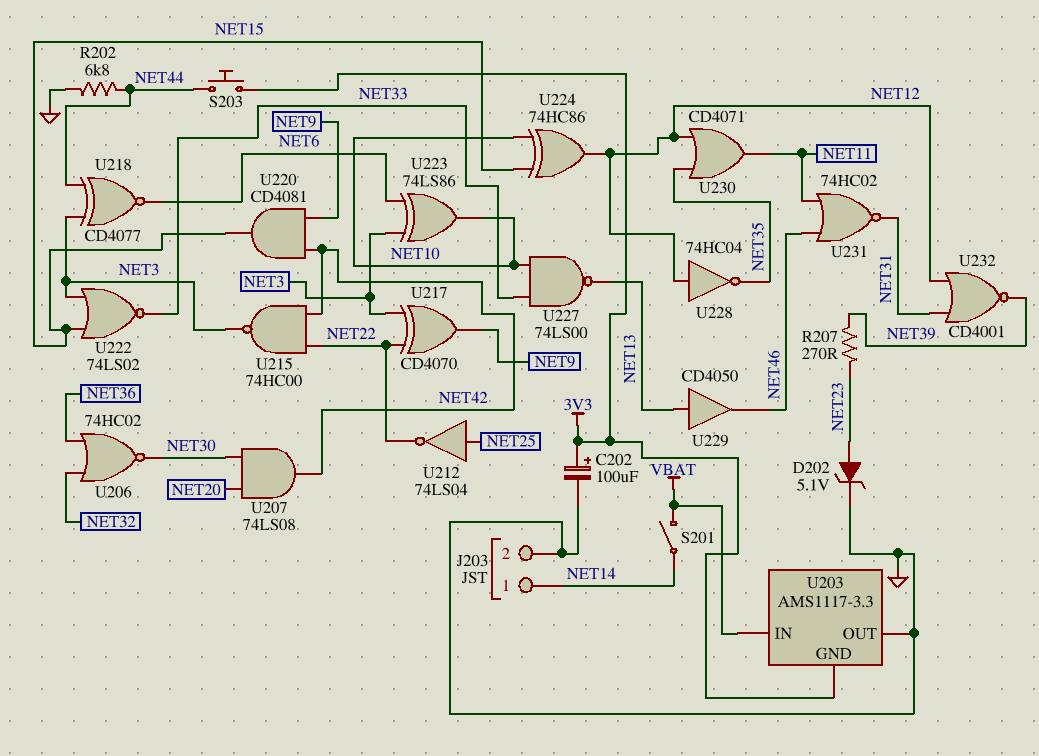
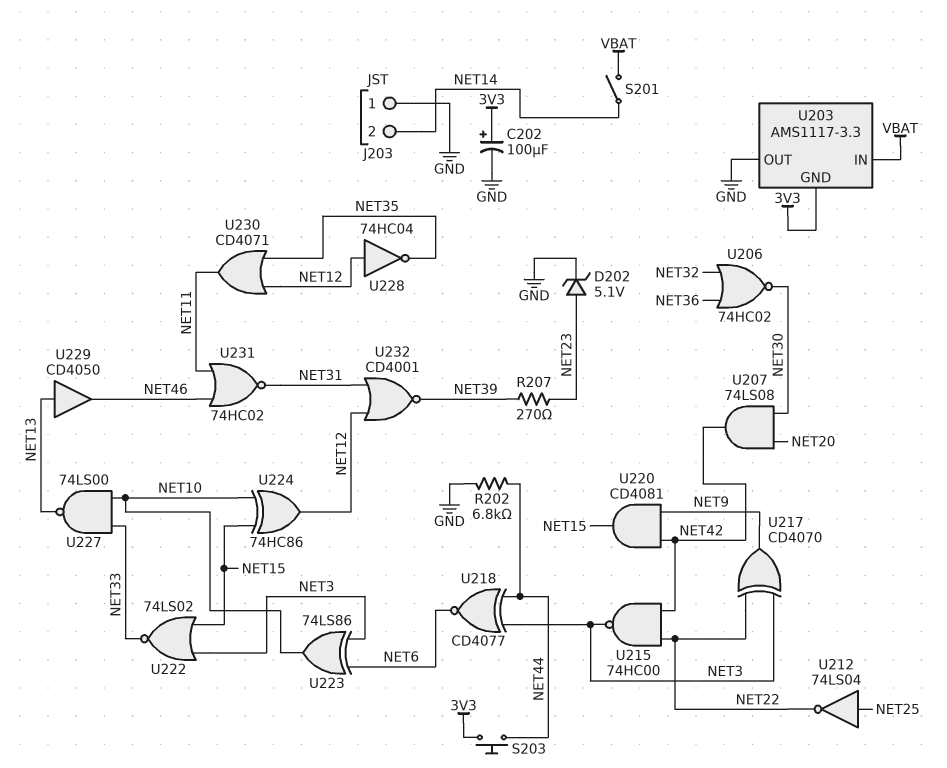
J203 pin 1: NET14 -> GND
J203 pin 2: GND -> NET14

